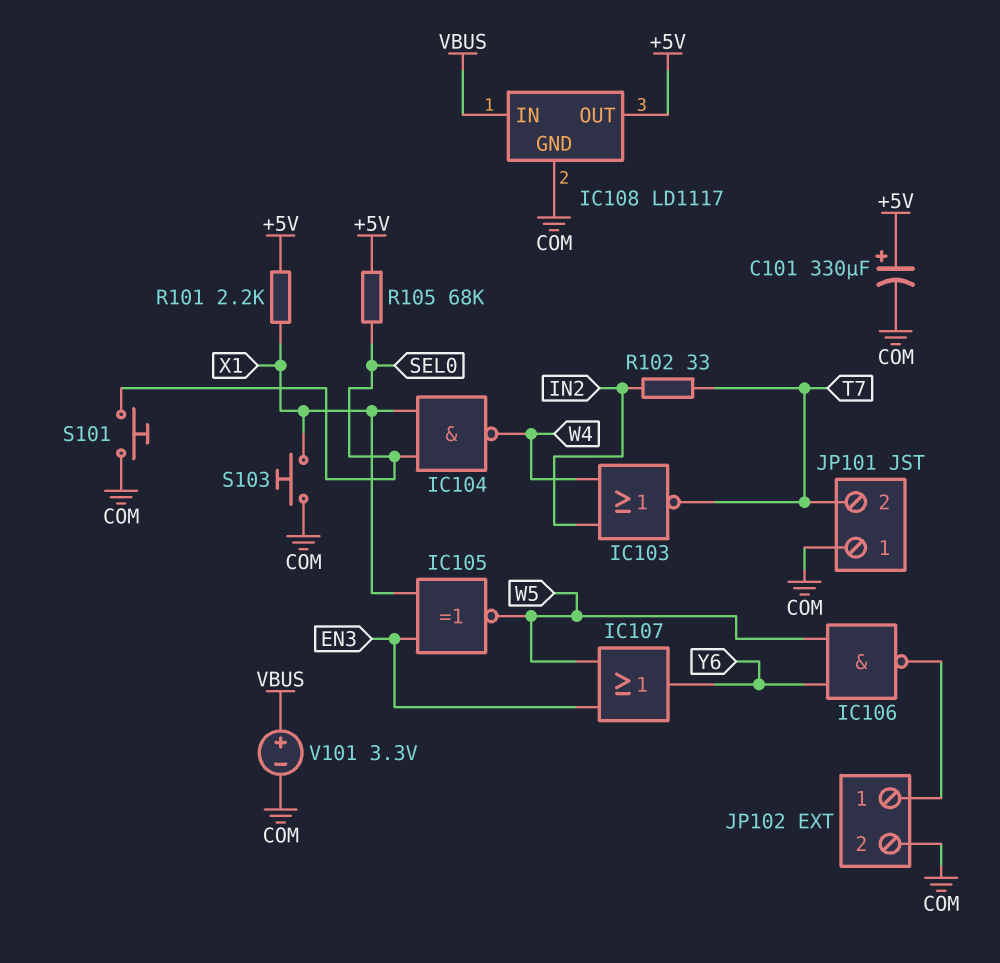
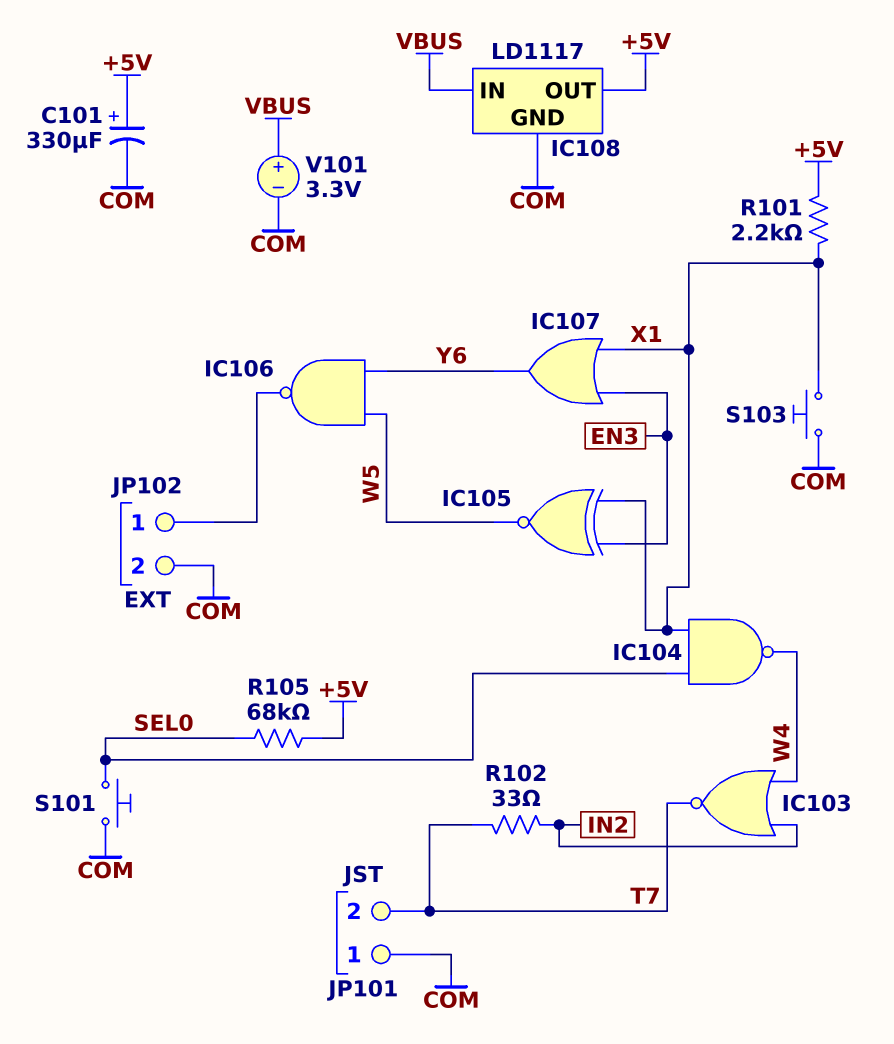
IC107: OR (in EN3, in W5, out Y6) -> OR (in EN3, in X1, out Y6)

